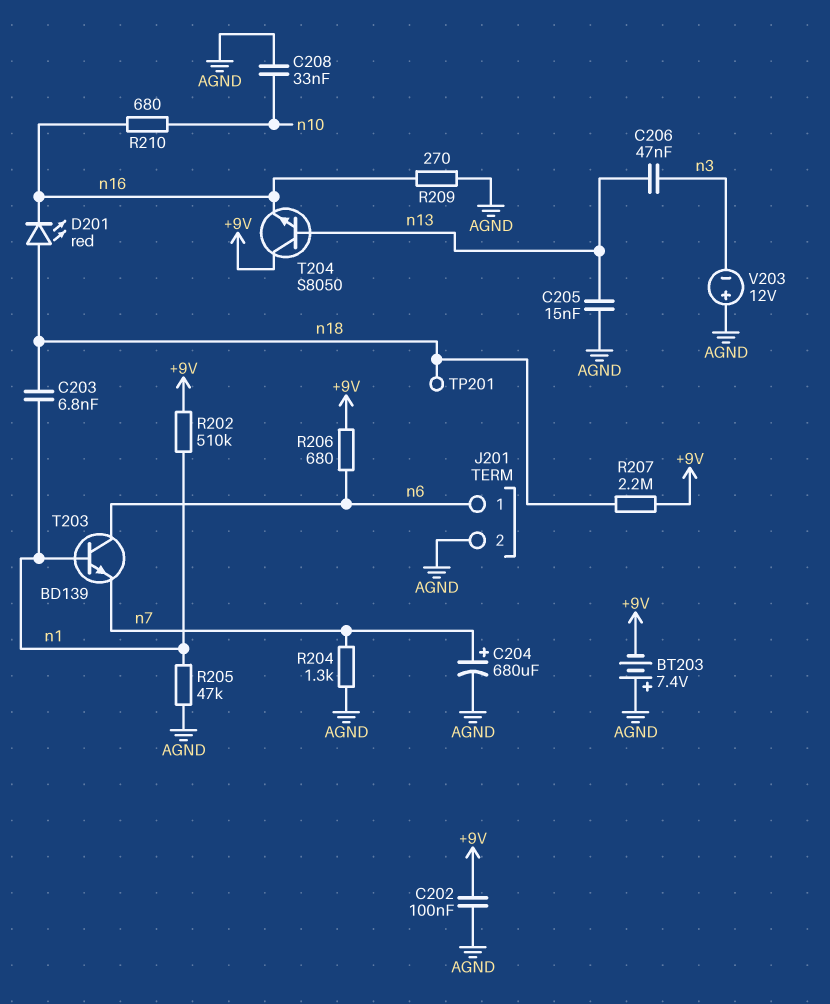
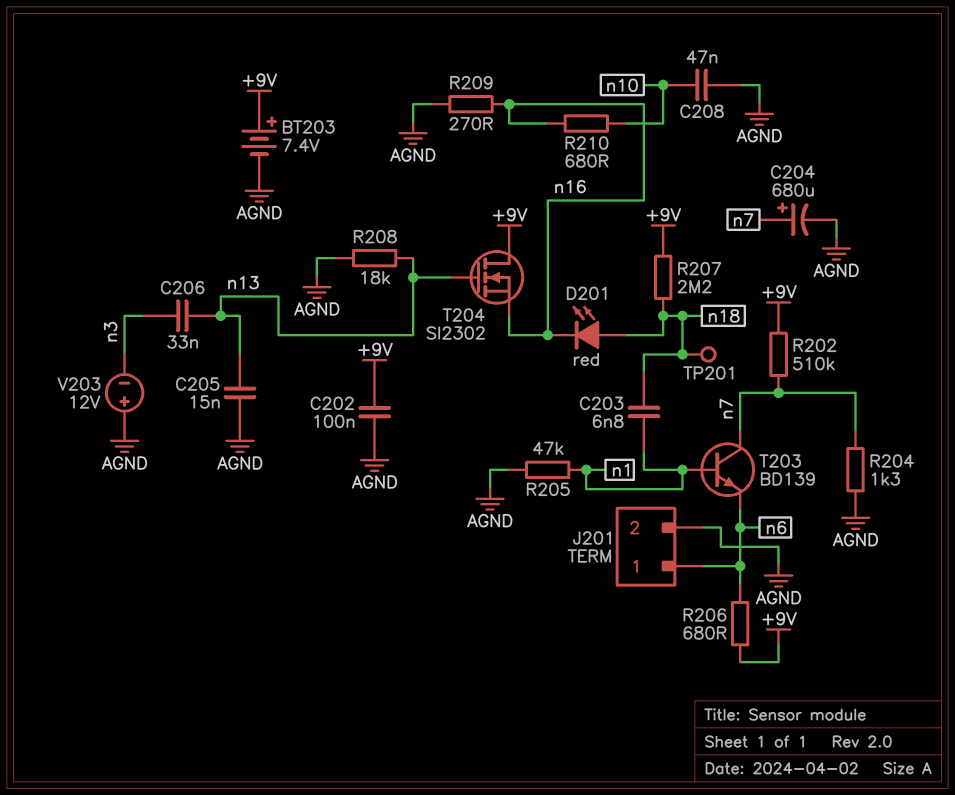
BT203: 7.4V (plus AGND, minus +9V) -> 7.4V (plus +9V, minus AGND)
C206: 47nF (n3, n13) -> 33nF (n3, n13)
C208: 33nF (AGND, n10) -> 47nF (AGND, n10)
R202: 510k (+9V, n1) -> 510k (+9V, n7)
R208: none -> 18k (AGND, n13)
T203: NPN BD139 (B n1, C n6, E n7) -> NPN BD139 (B n1, C n7, E n6)
T204: NPN S8050 (B n13, C +9V, E n16) -> NMOS SI2302 (G n13, D +9V, S n16)

